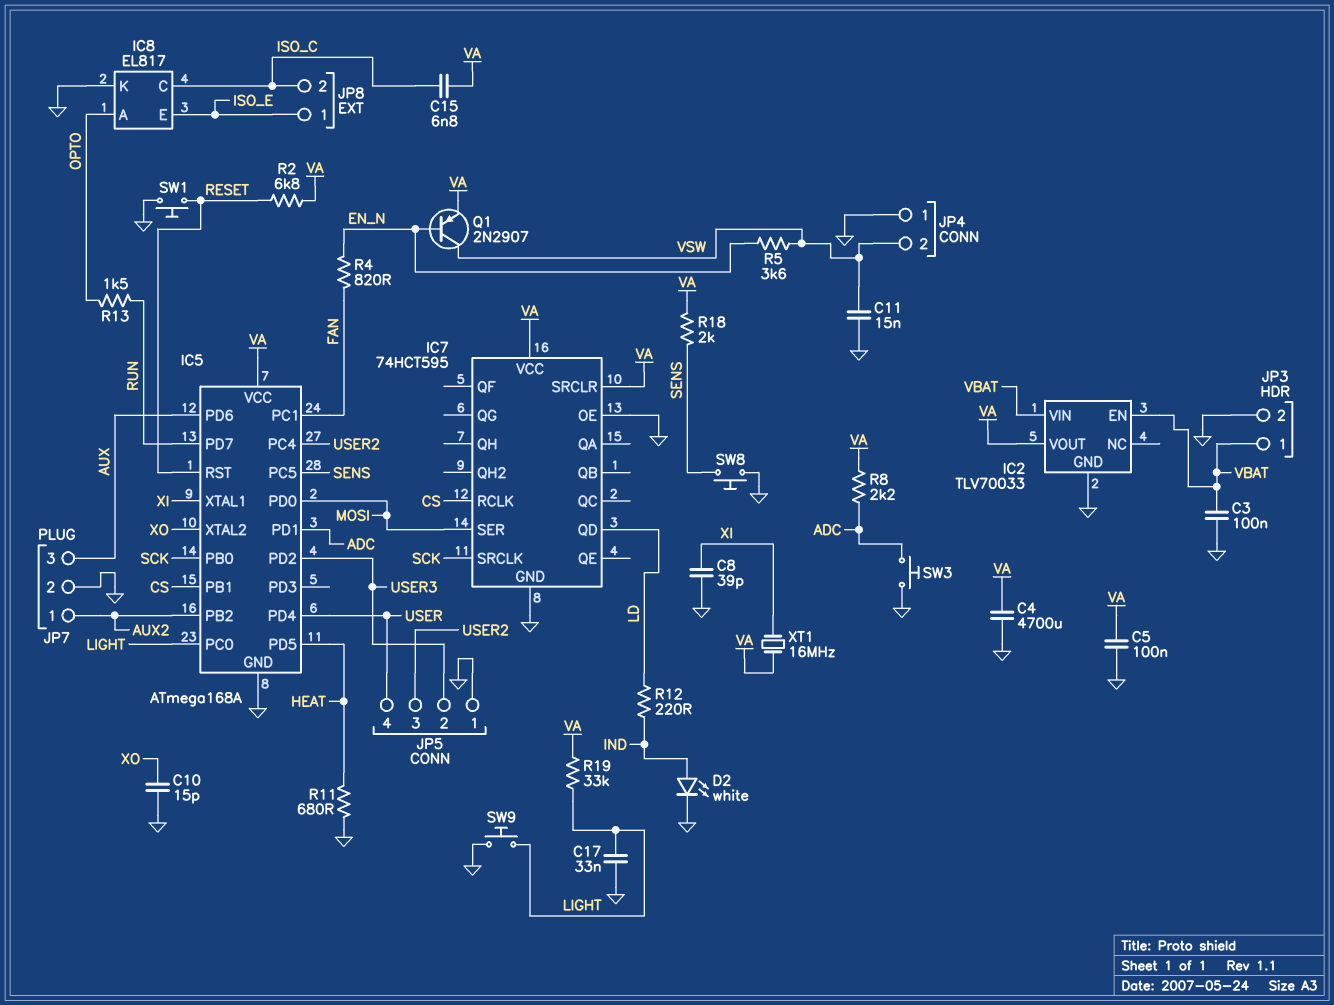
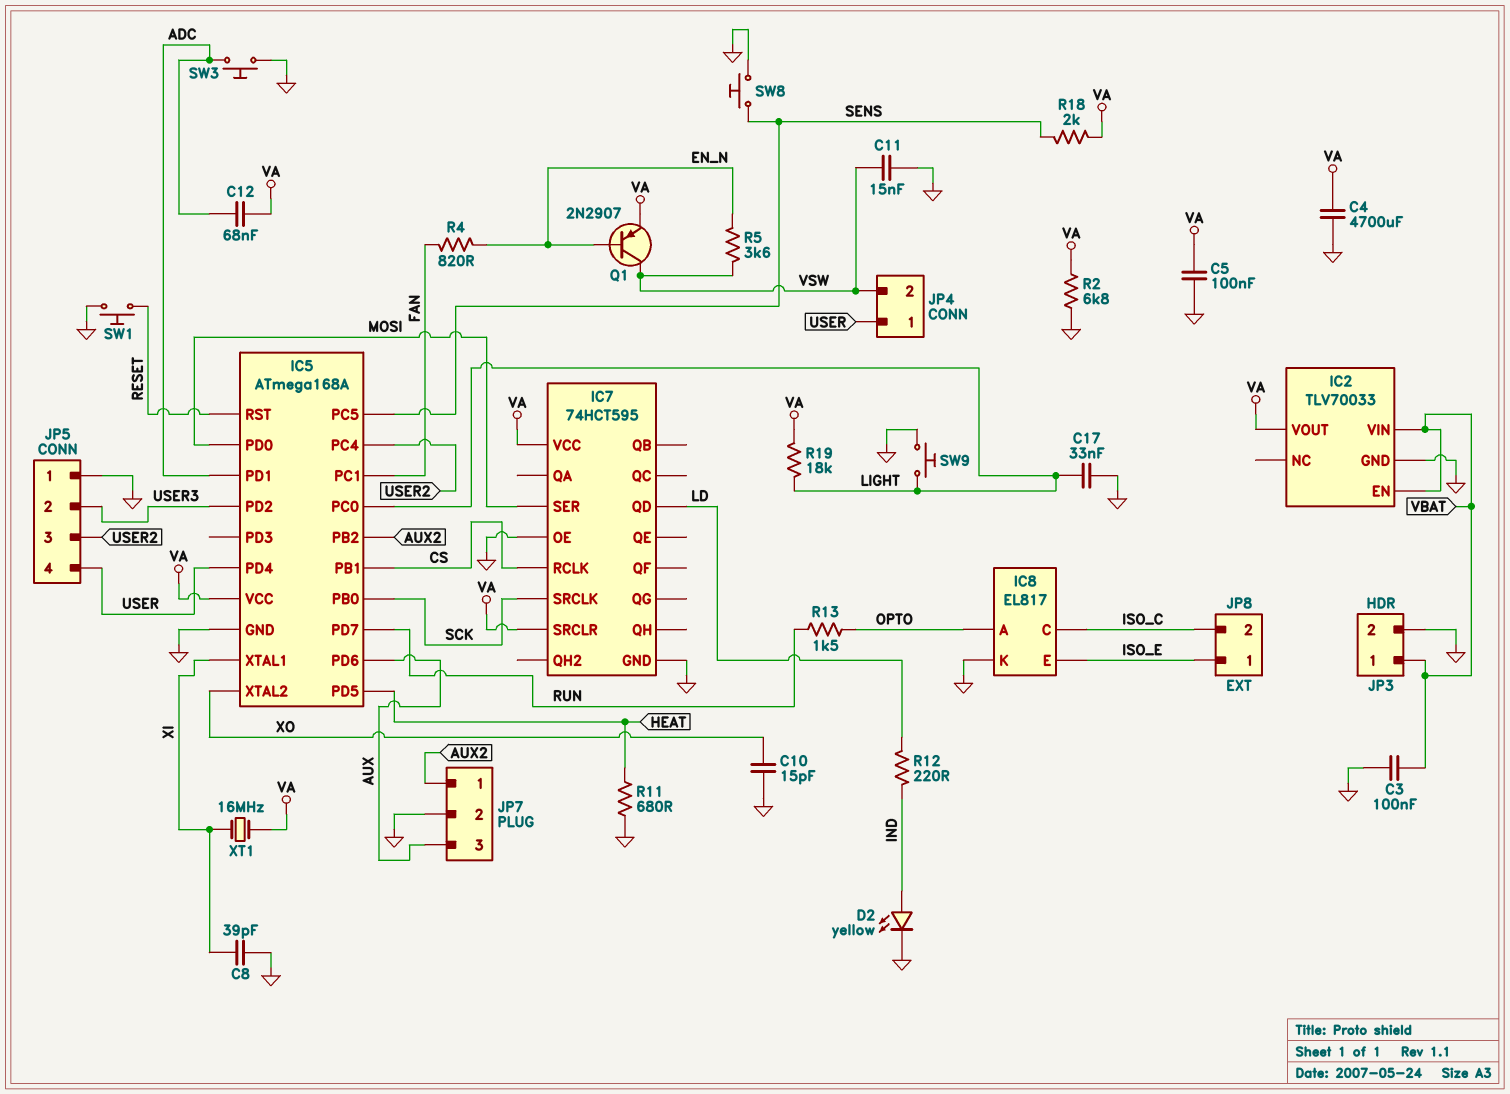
C12: none -> 68nF (ADC, VA)
C15: 6.8nF (ISO_C, VA) -> none
D2: LED white (A IND, K GND) -> LED yellow (A IND, K GND)
JP4 pin 1: GND -> USER
R2: 6.8k (RESET, VA) -> 6.8k (GND, VA)
R8: 2.2k (ADC, VA) -> none
R19: 33k (LIGHT, VA) -> 18k (LIGHT, VA)

